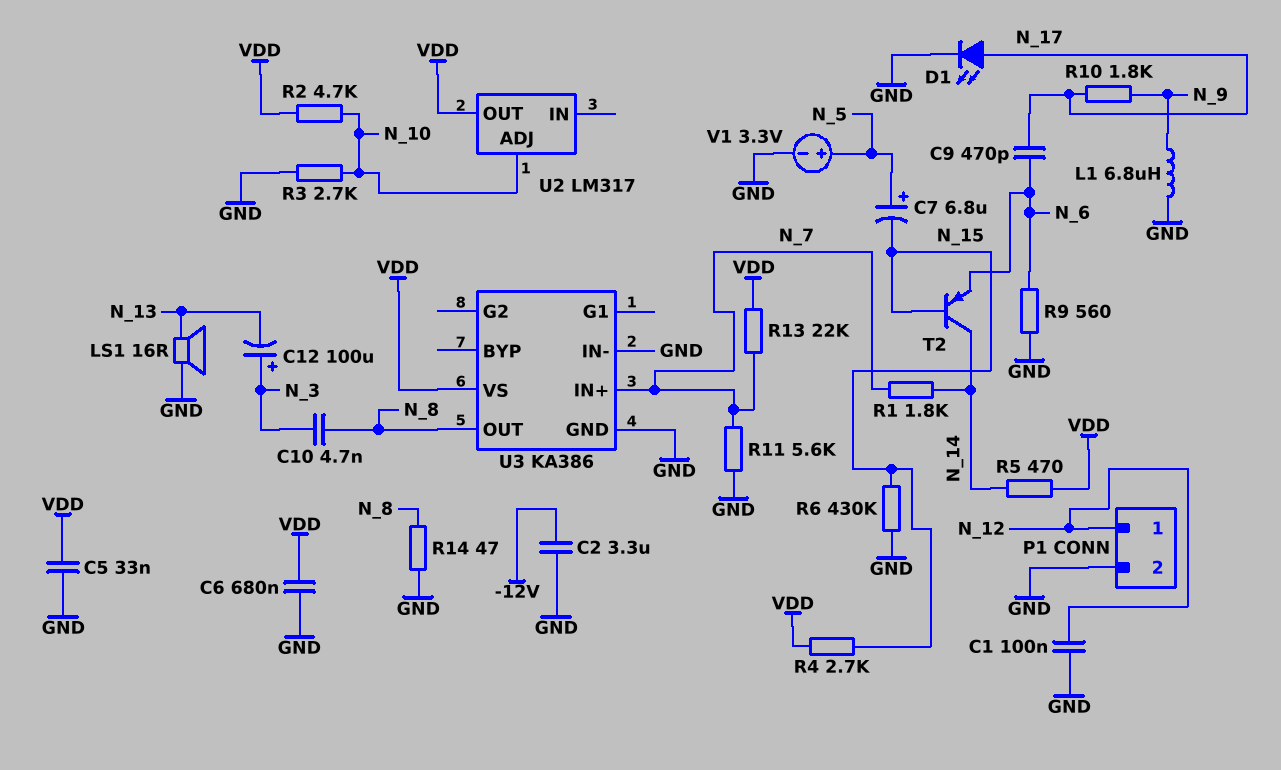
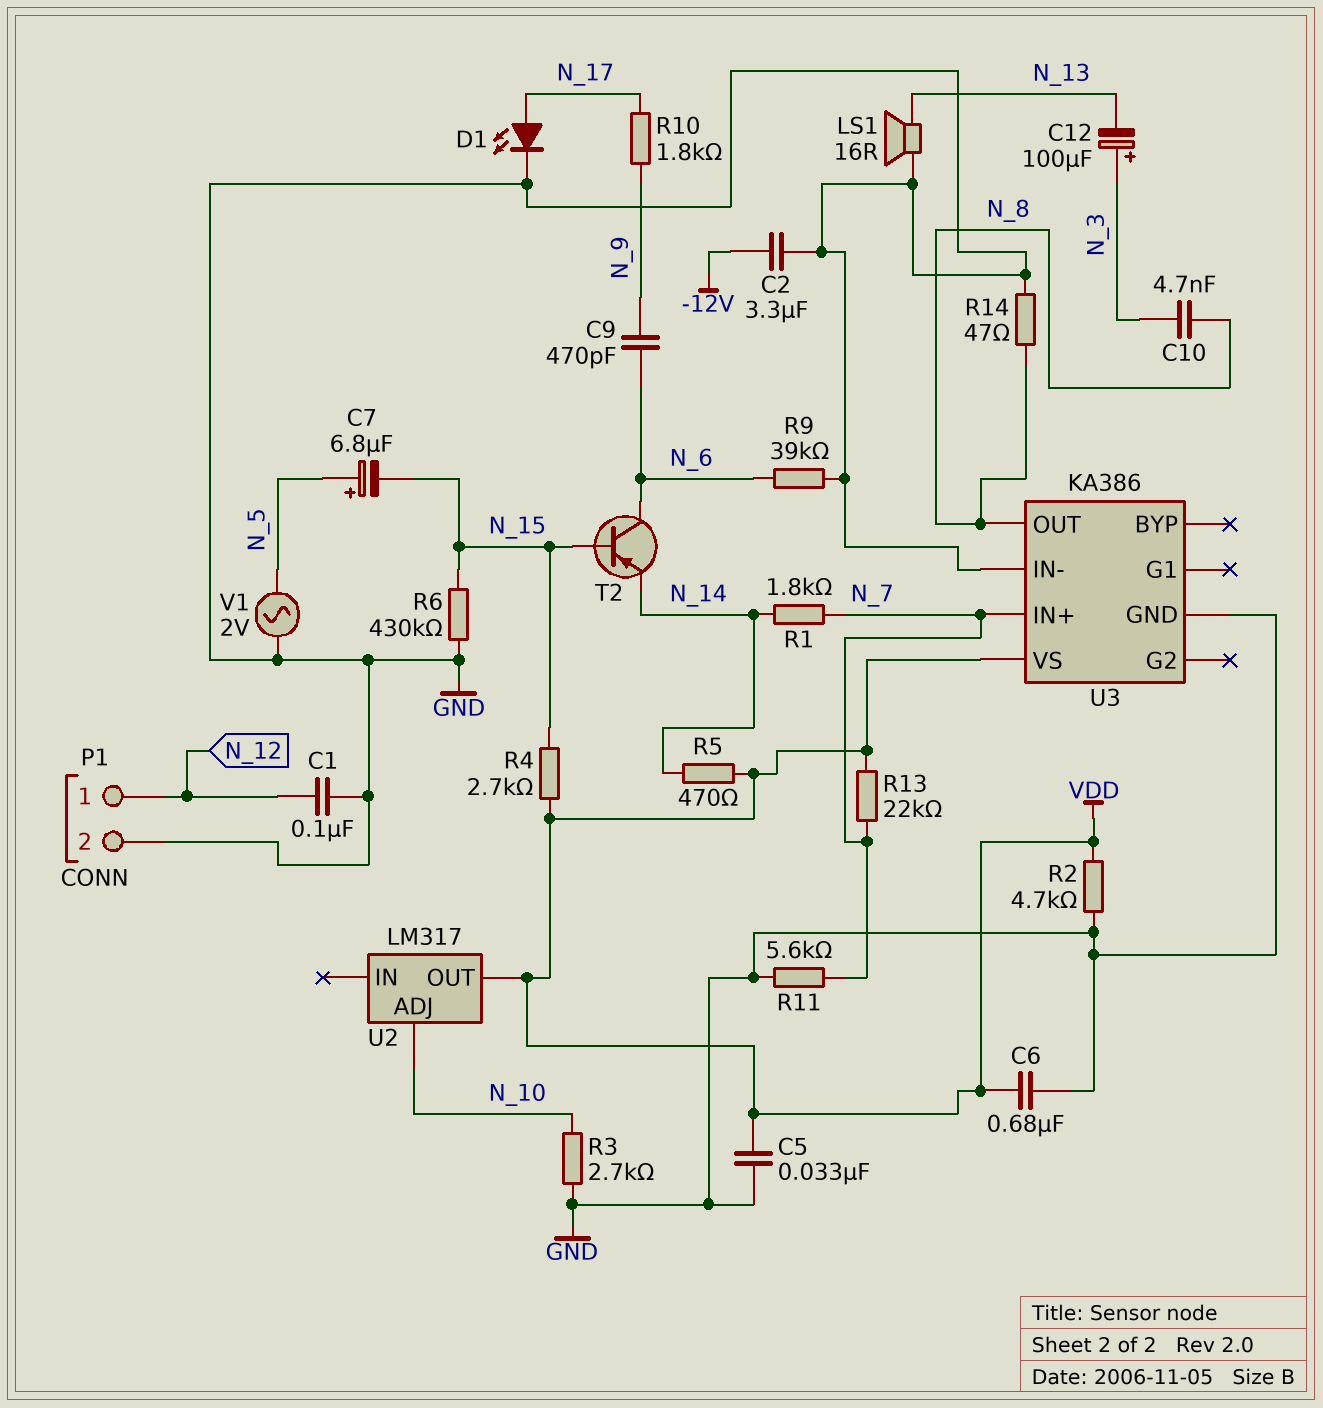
C9: 470pF (N_6, N_17) -> 470pF (N_6, N_9)
L1: 6.8uH (GND, N_9) -> none
R2: 4.7k (N_10, VDD) -> 4.7k (GND, VDD)
R9: 560 (GND, N_6) -> 39k (GND, N_6)
T2: PNP (B N_15, C N_14, E N_6) -> PNP (B N_15, C N_6, E N_14)
V1: 3.3V (plus N_5, minus GND) -> AC 2V (GND, N_5)

